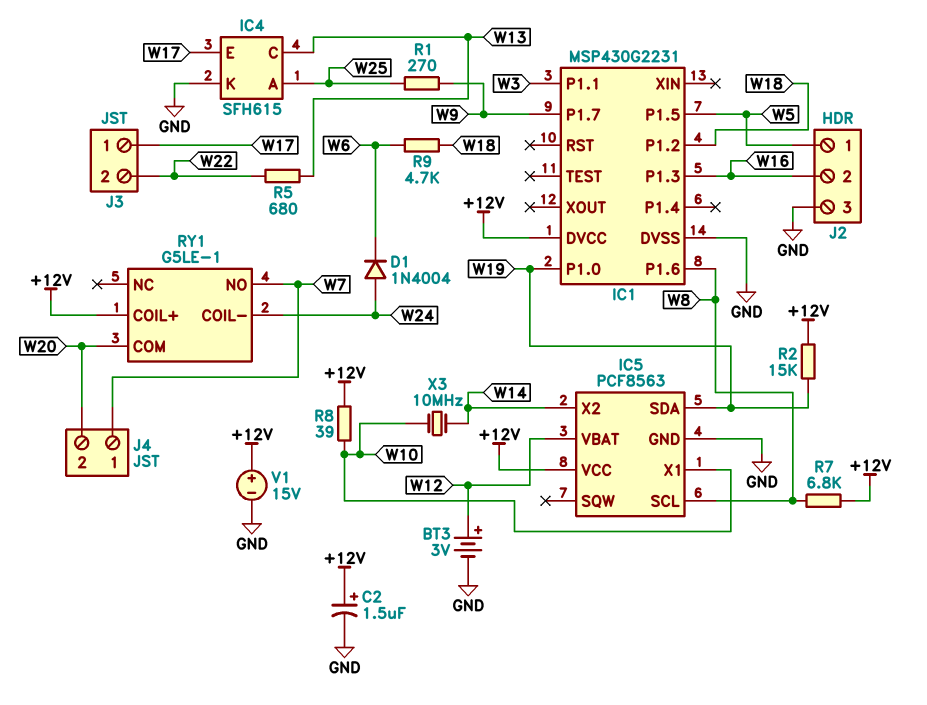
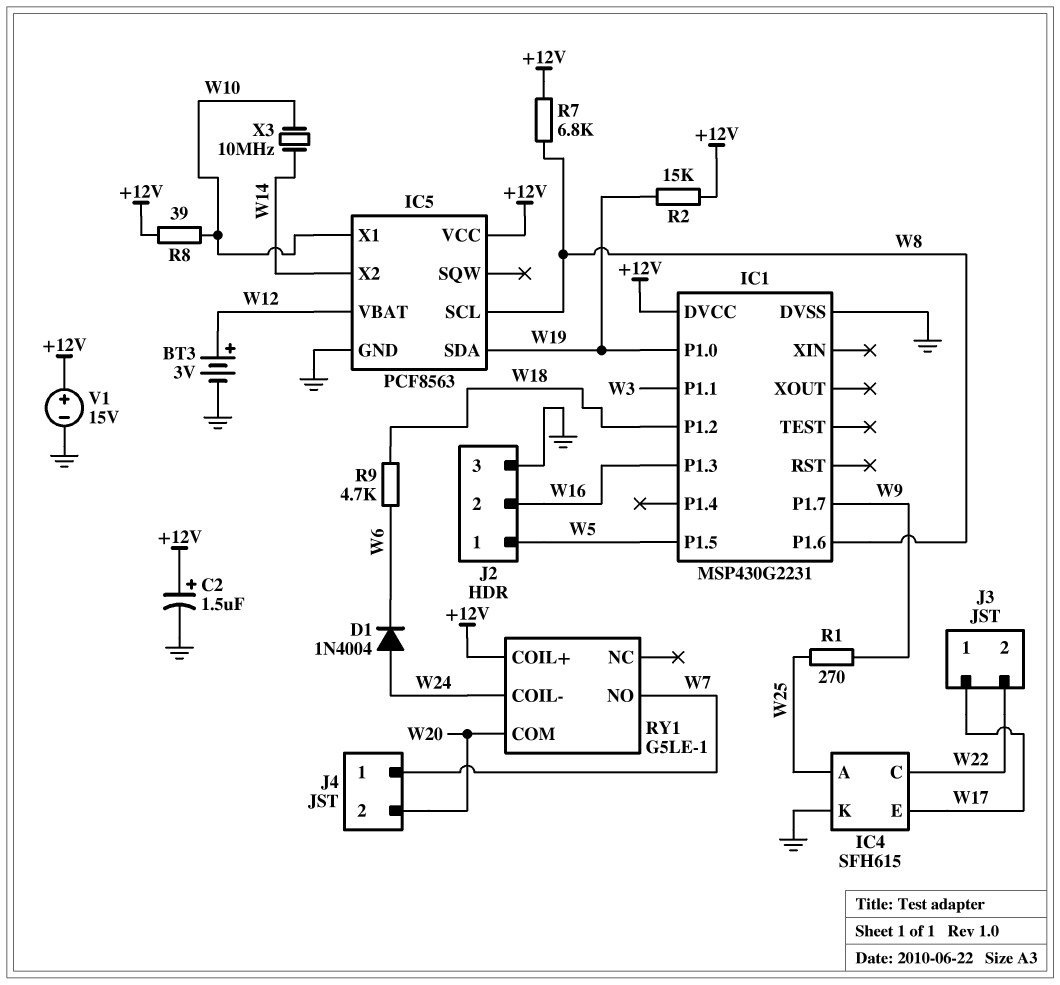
IC4 pin C: W13 -> W22
R5: 680 (W13, W22) -> none

